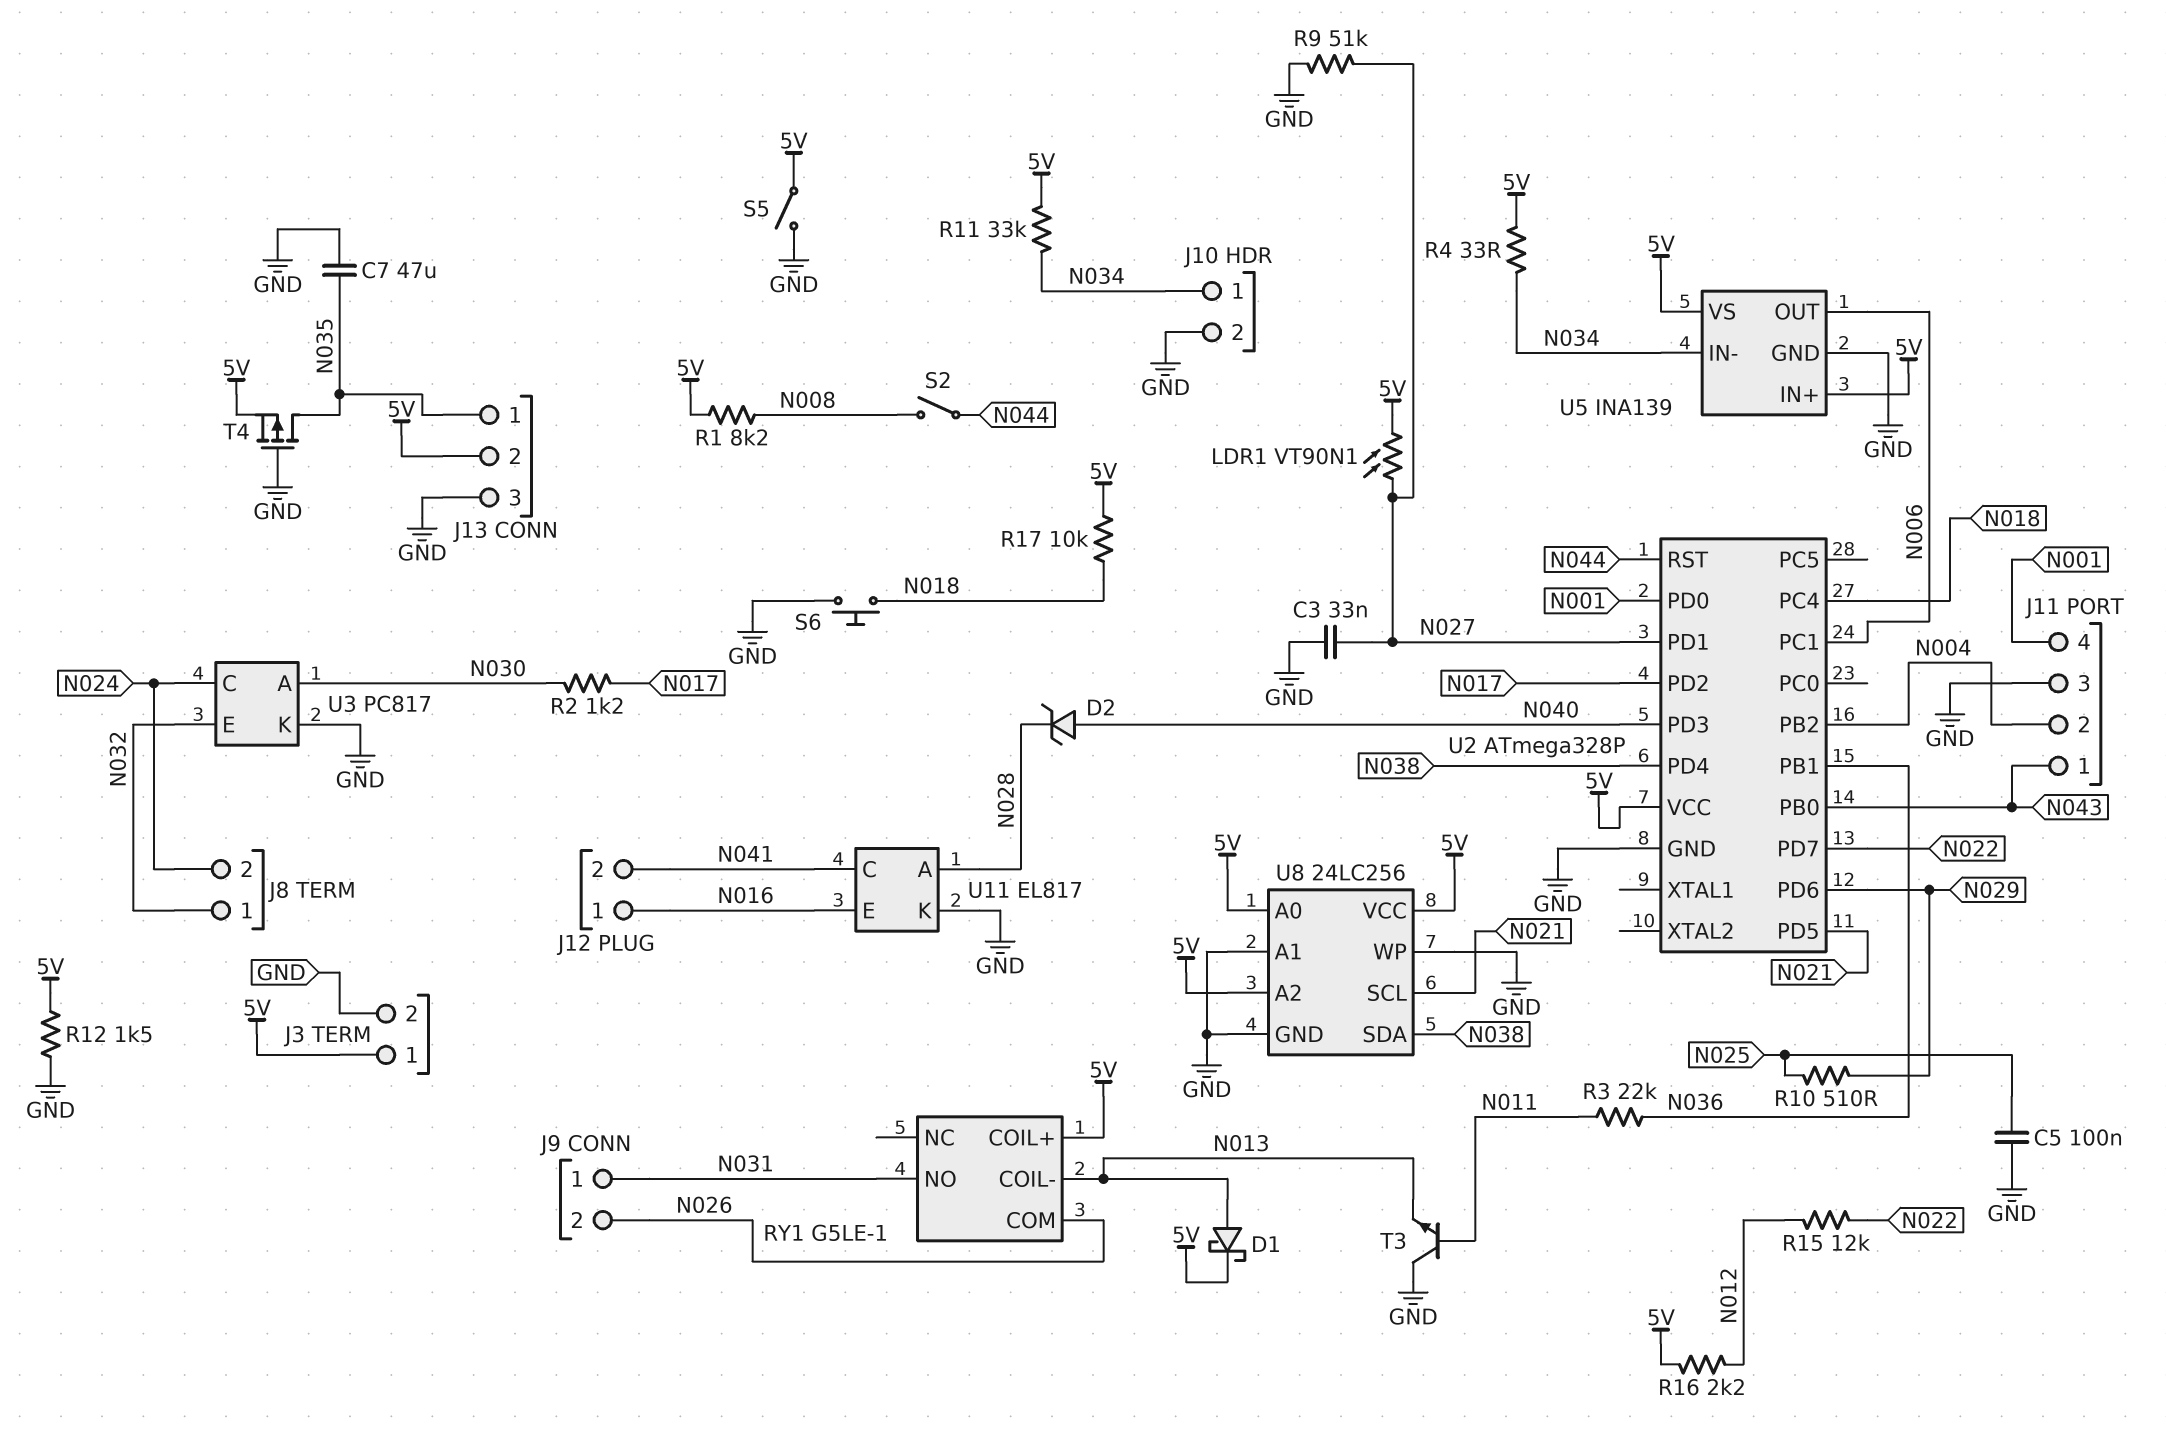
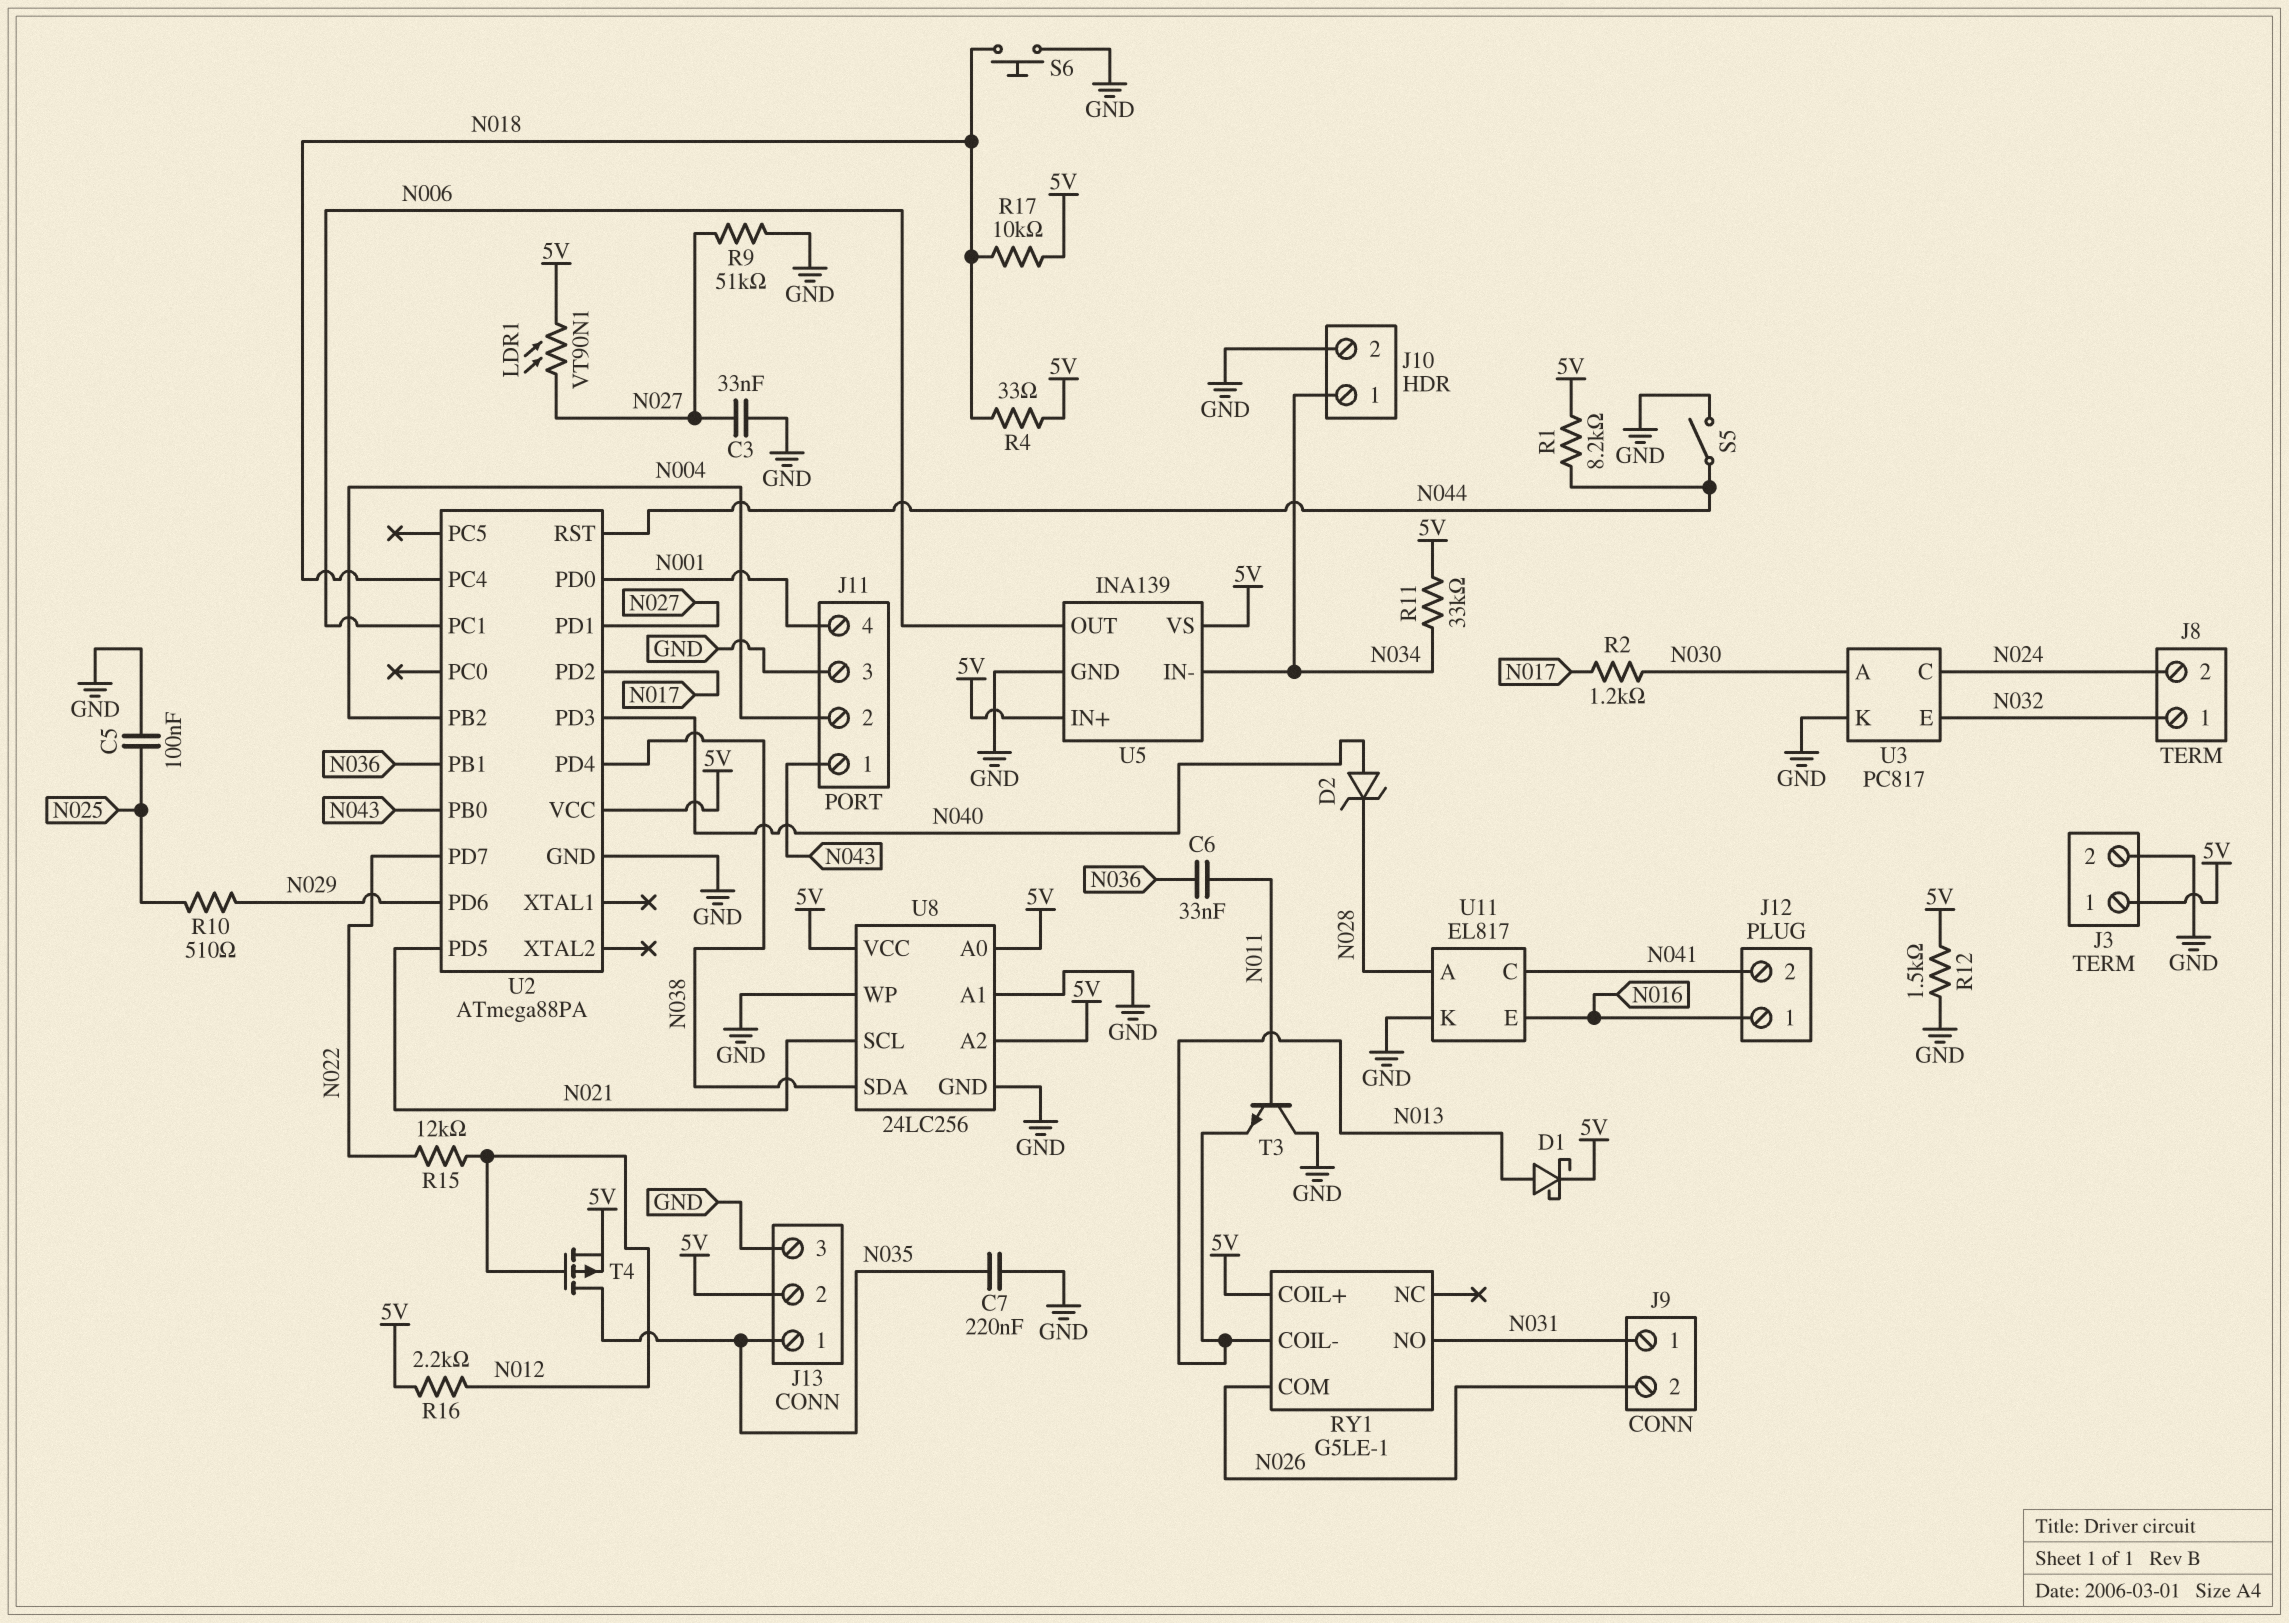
C6: none -> 33nF (N011, N036)
C7: 47uF (GND, N035) -> 220nF (GND, N035)
R1: 8.2k (5V, N008) -> 8.2k (5V, N044)
R3: 22k (N011, N036) -> none
R4: 33 (5V, N034) -> 33 (5V, N018)
S2: switch (N008, N044) -> none
S5: switch (5V, GND) -> switch (GND, N044)
T4: PMOS (G GND, D N035, S 5V) -> PMOS (G N012, D N035, S 5V)
U2: ATmega328P -> ATmega88PA

